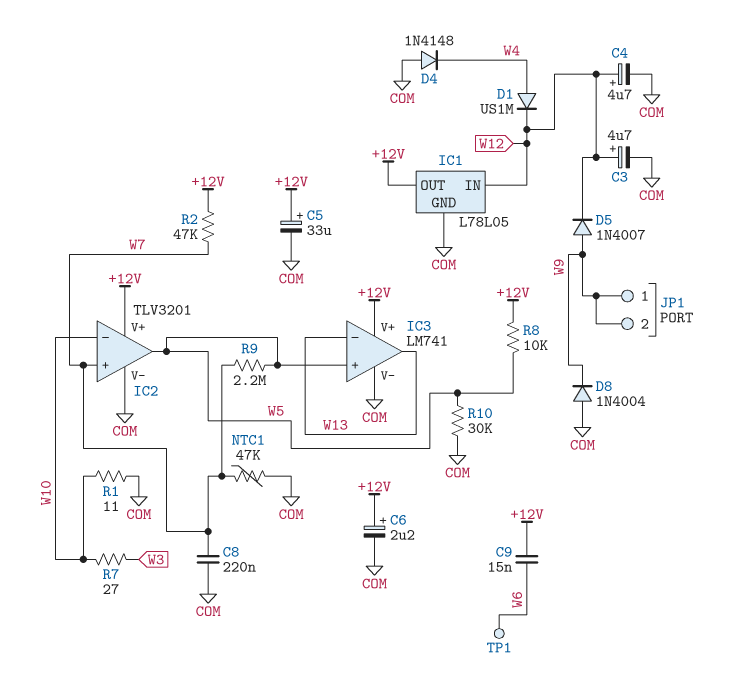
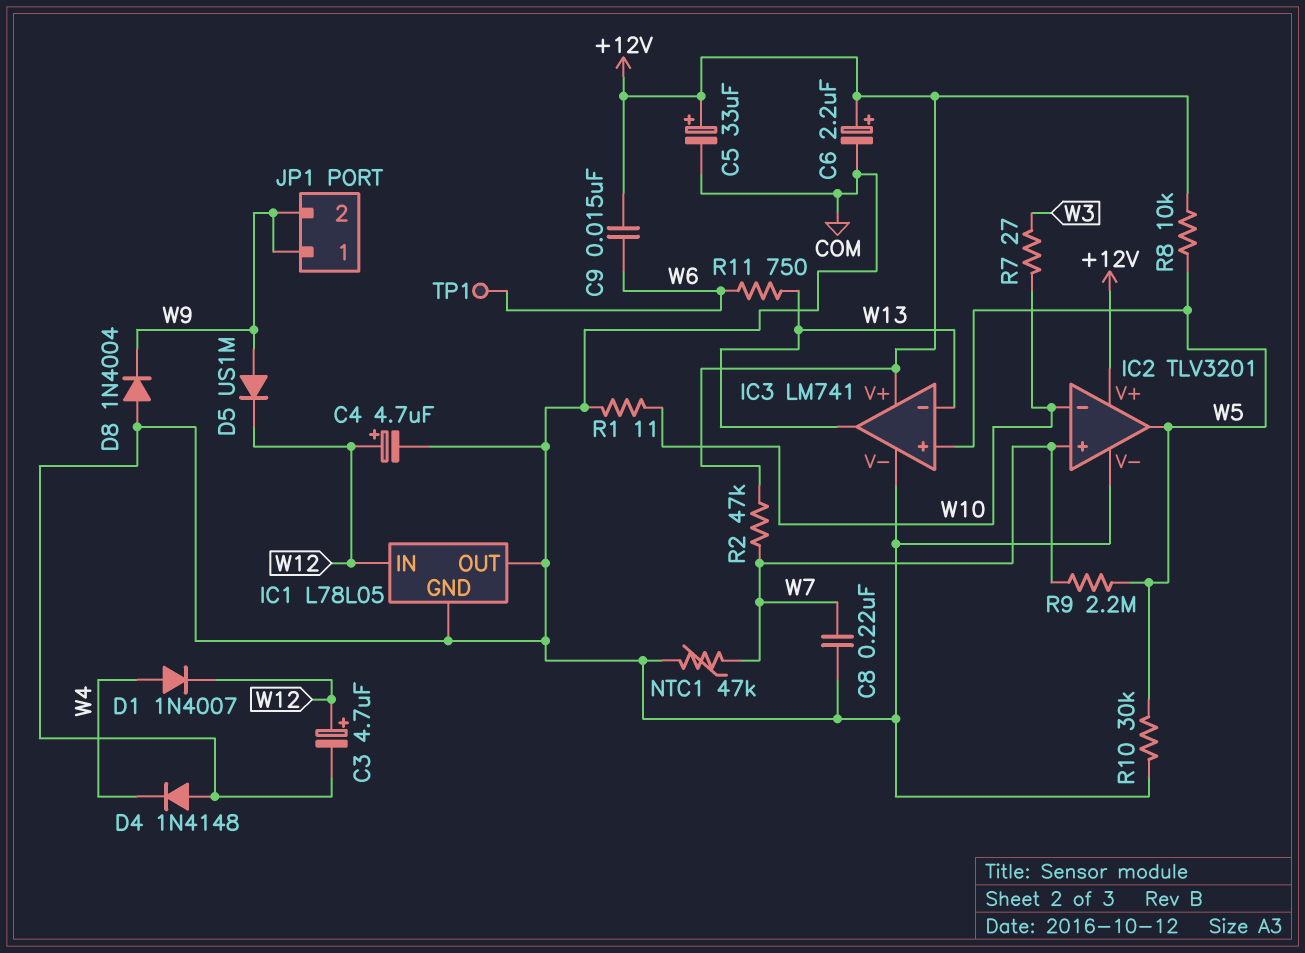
D1: diode US1M (A W4, K W12) -> diode 1N4007 (A W4, K W12)
D5: diode 1N4007 (A W9, K W12) -> diode US1M (A W9, K W12)
IC1 pin OUT: +12V -> COM
R11: none -> 750 (W6, W13)

